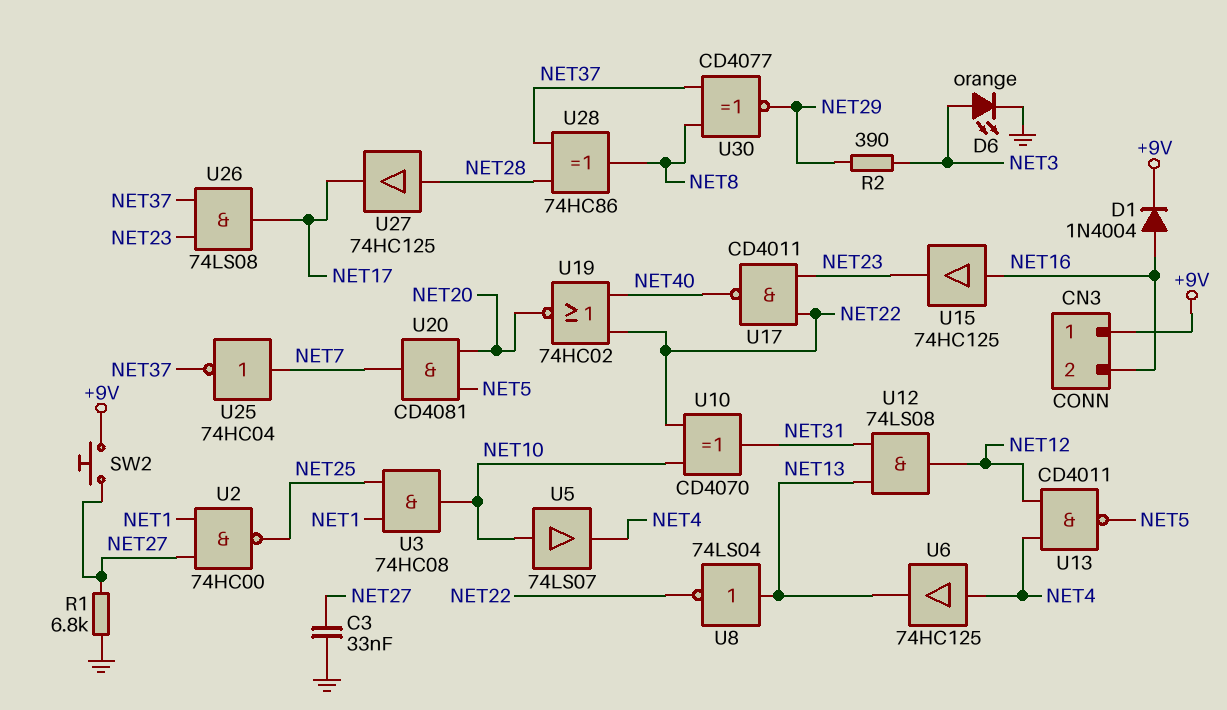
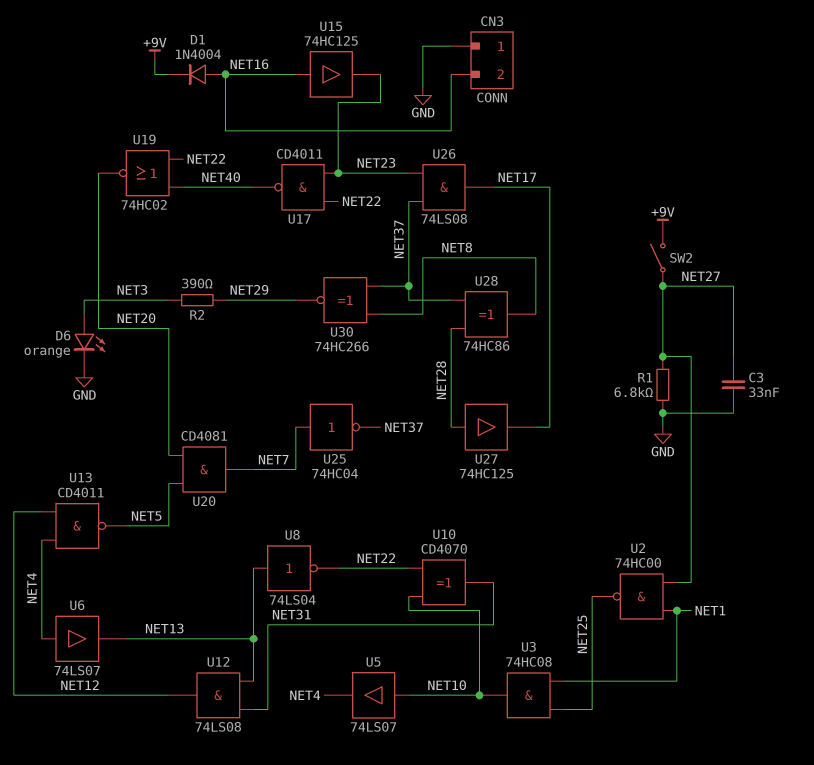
CN3 pin 1: +9V -> GND
SW2: button (+9V, NET27) -> switch (+9V, NET27)
U6: buffer 74HC125 (in NET4, out NET13) -> buffer 74LS07 (in NET4, out NET13)
U30: XNOR CD4077 (in NET8, in NET37, out NET29) -> XNOR 74HC266 (in NET8, in NET37, out NET29)

